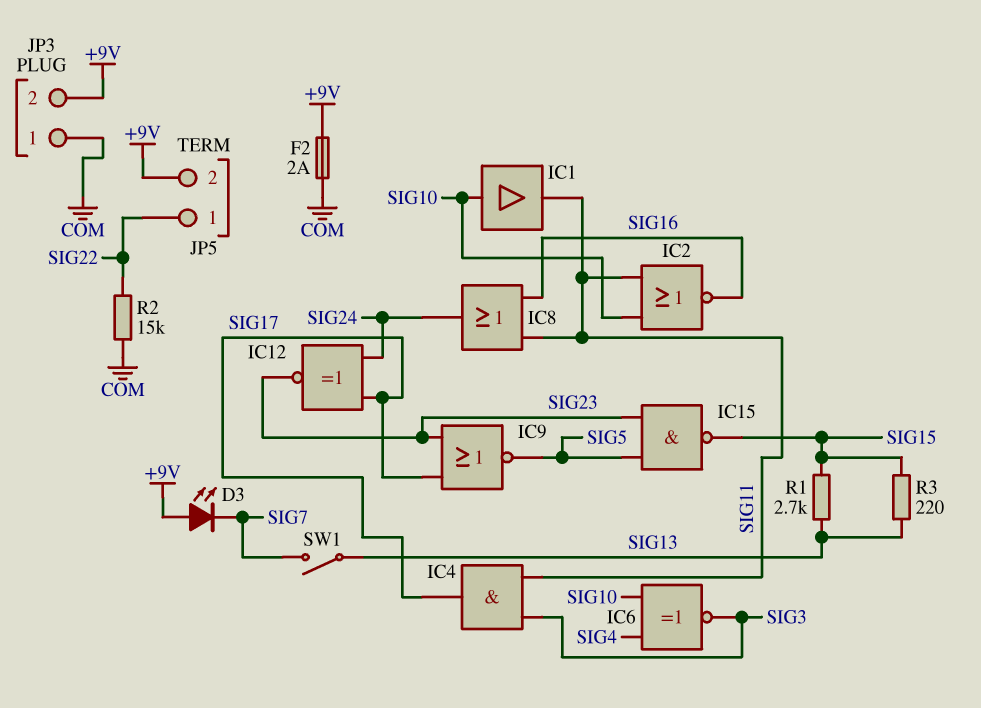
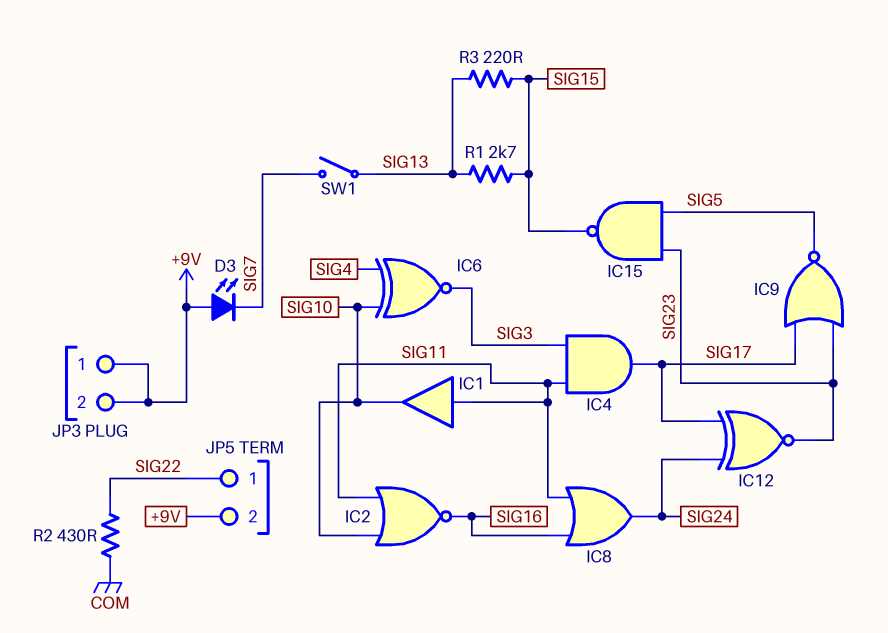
F2: 2A (+9V, COM) -> none
IC1: buffer (in SIG10, out SIG11) -> buffer (in SIG11, out SIG10)
JP3 pin 1: COM -> +9V
R2: 15k (COM, SIG22) -> 430 (COM, SIG22)

